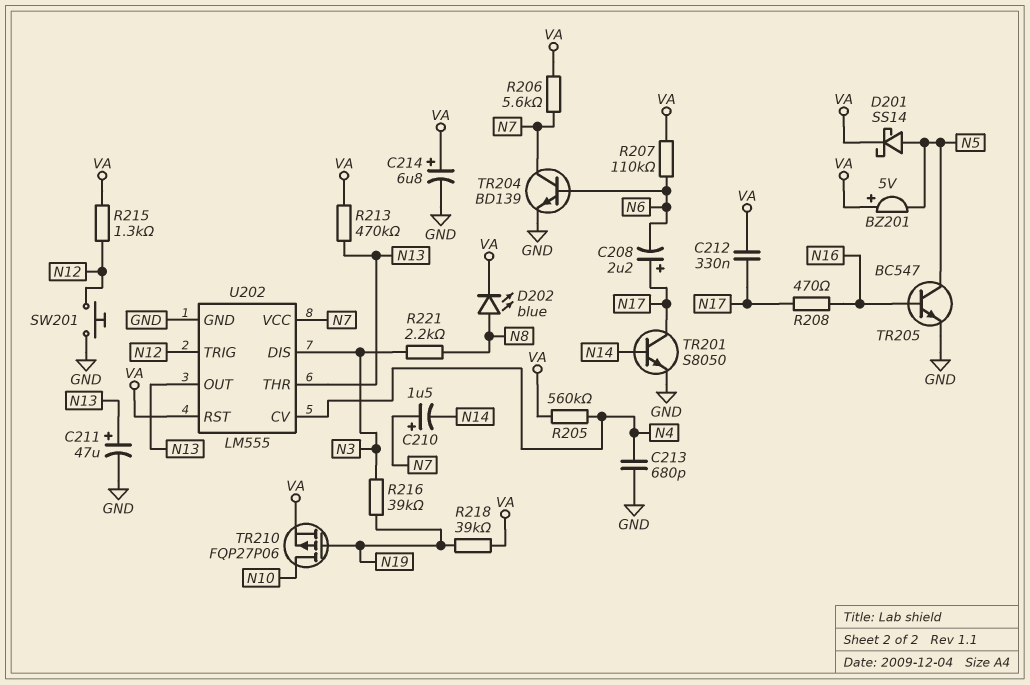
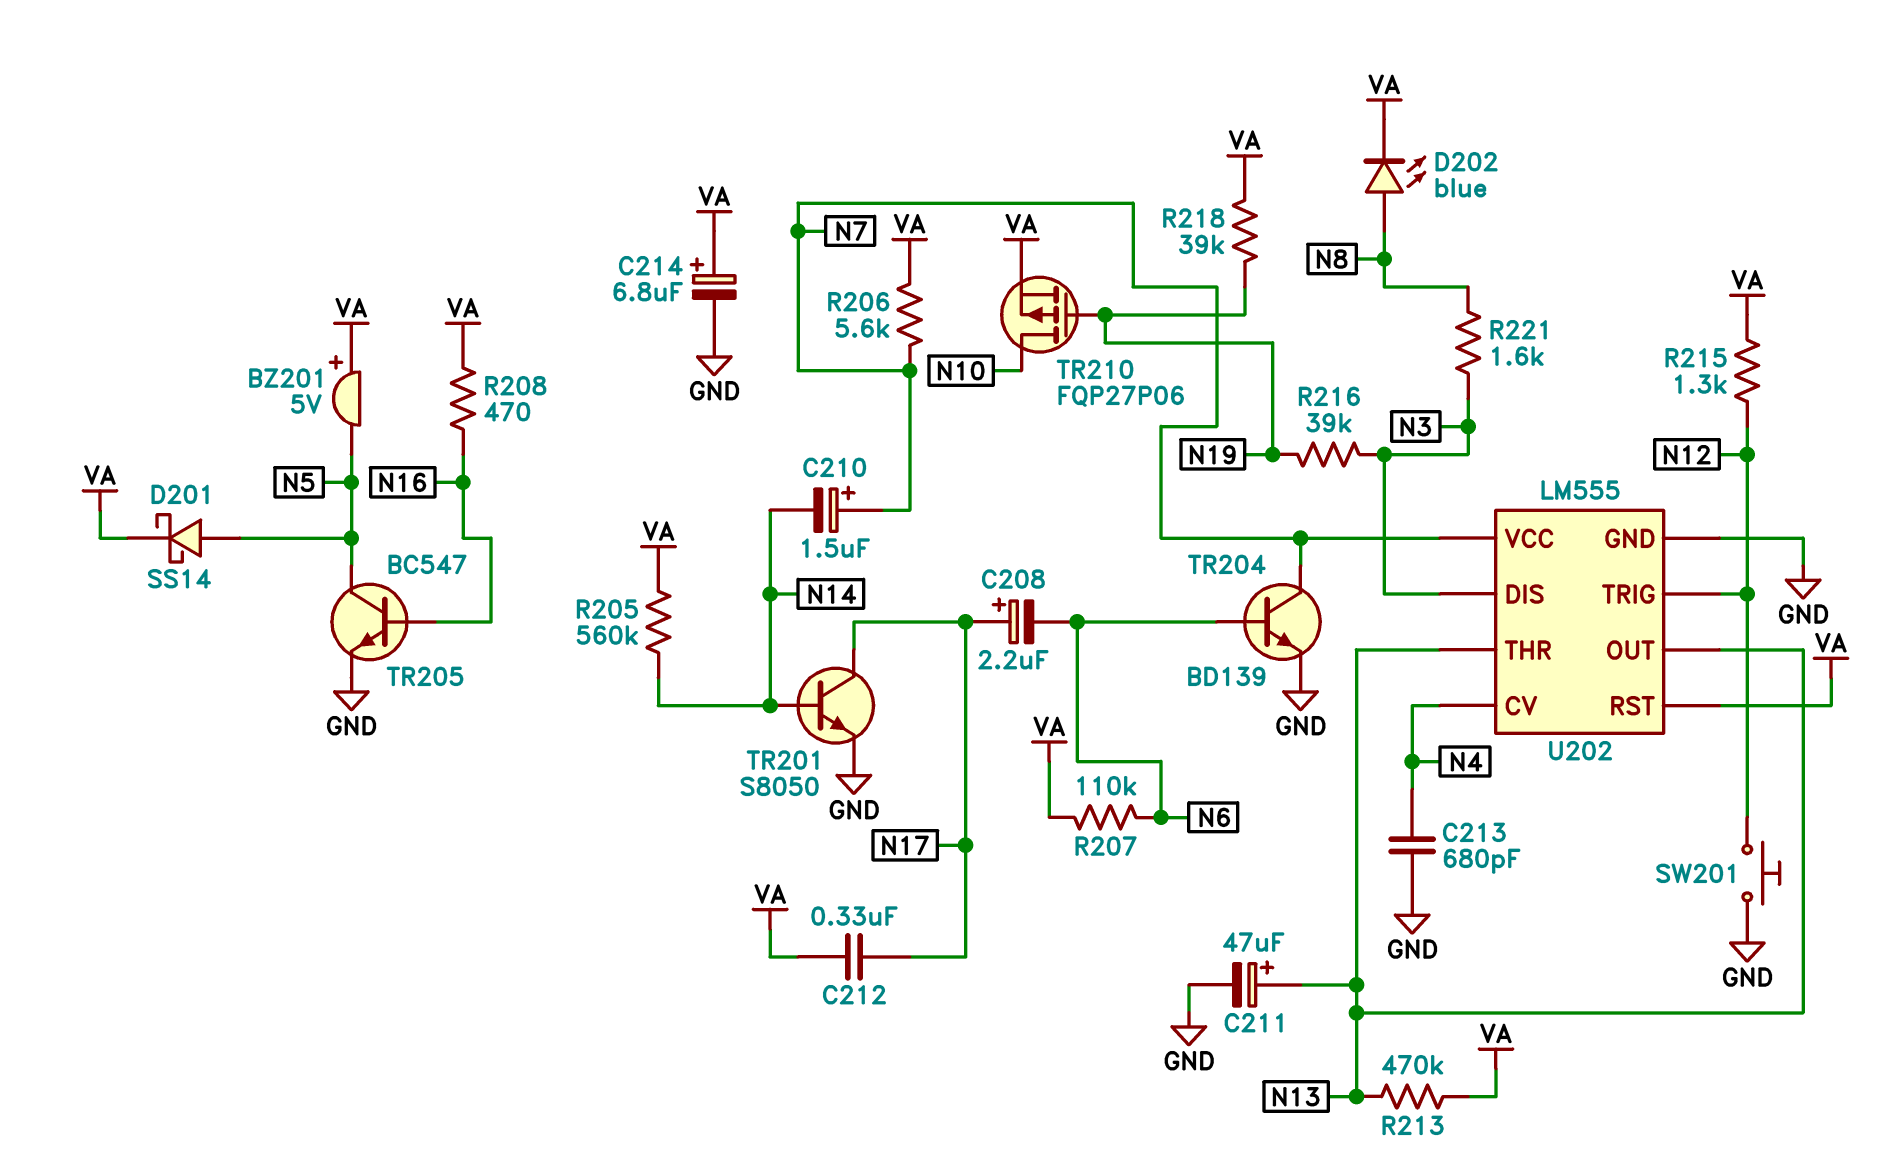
R205: 560k (N4, VA) -> 560k (N14, VA)
R208: 470 (N16, N17) -> 470 (N16, VA)
R221: 2.2k (N3, N8) -> 1.6k (N3, N8)

